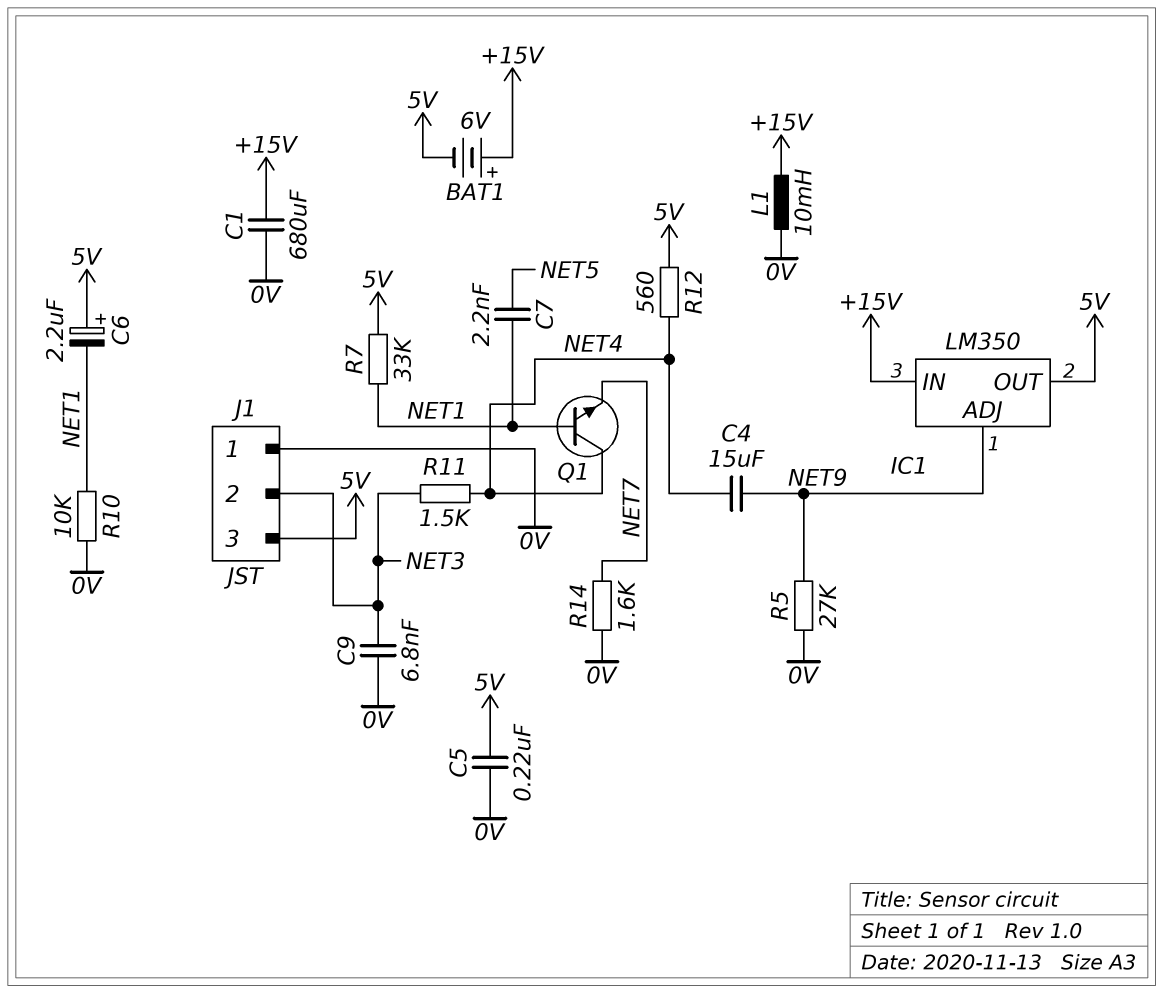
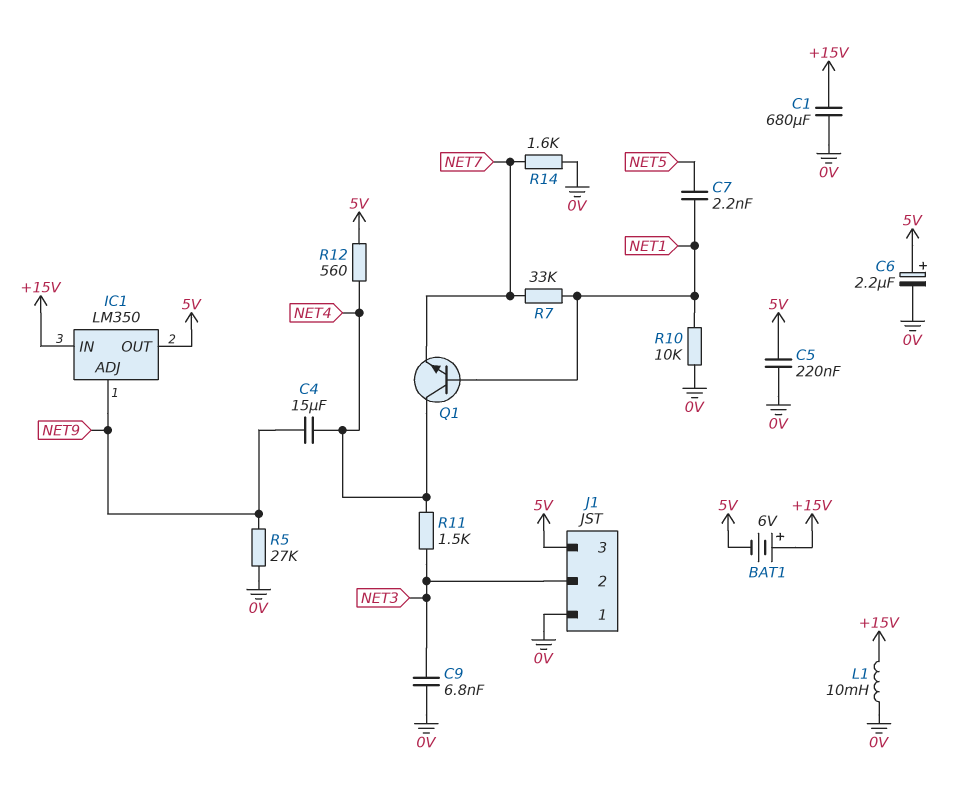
C6: 2.2uF (plus 5V, minus NET1) -> 2.2uF (plus 5V, minus 0V)
R7: 33k (5V, NET1) -> 33k (NET1, NET7)

